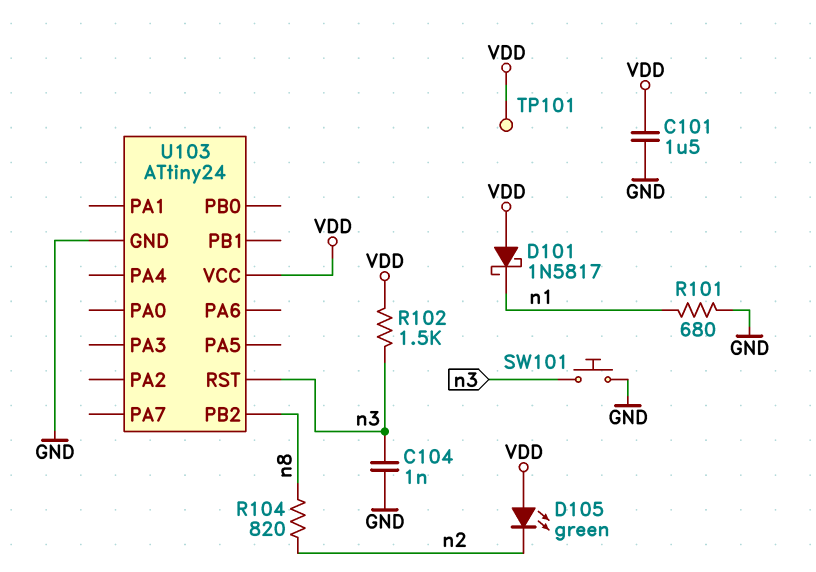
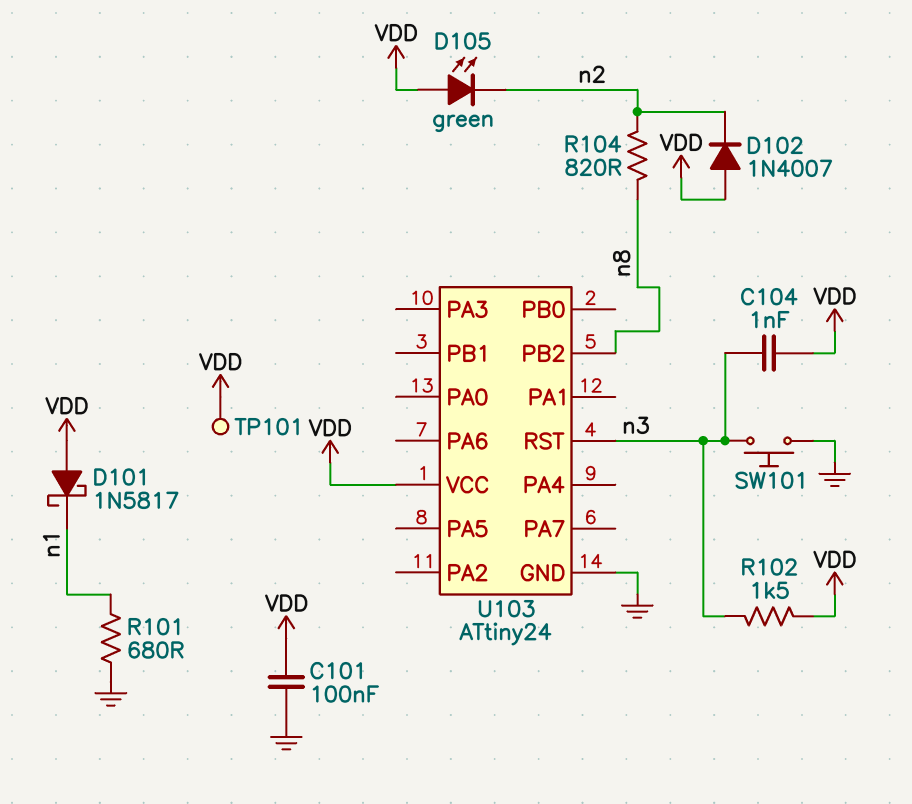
C101: 1.5uF (GND, VDD) -> 100nF (GND, VDD)
C104: 1nF (GND, n3) -> 1nF (VDD, n3)
D102: none -> diode 1N4007 (A VDD, K n2)

